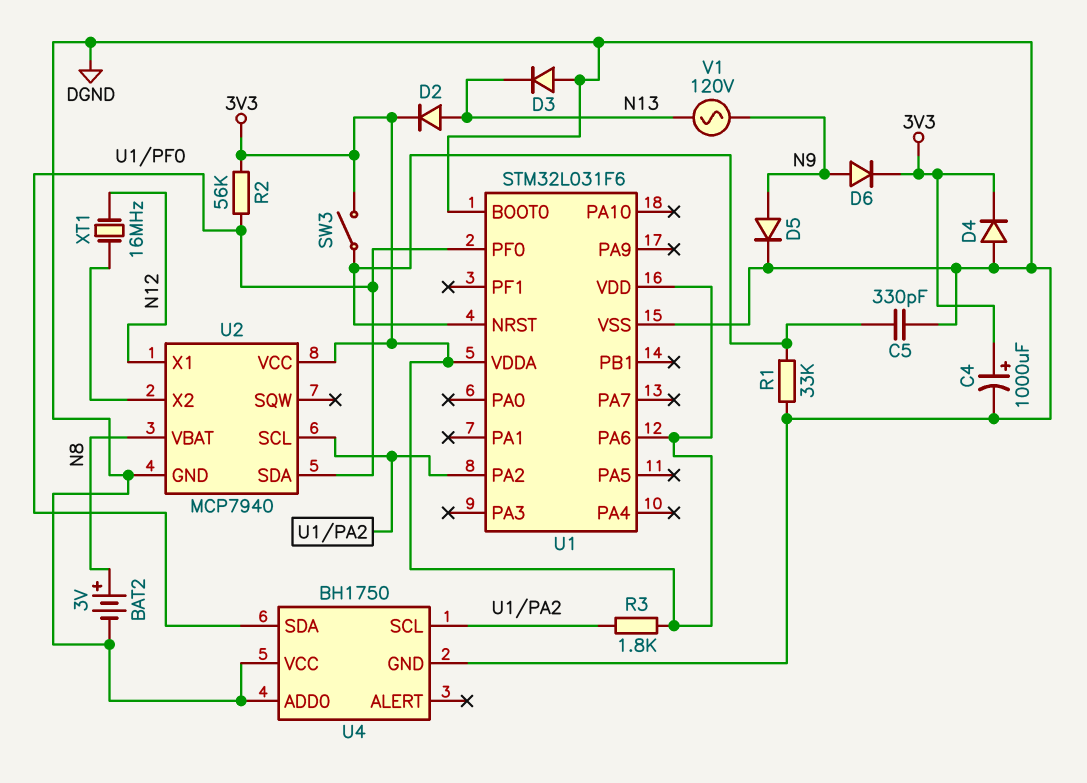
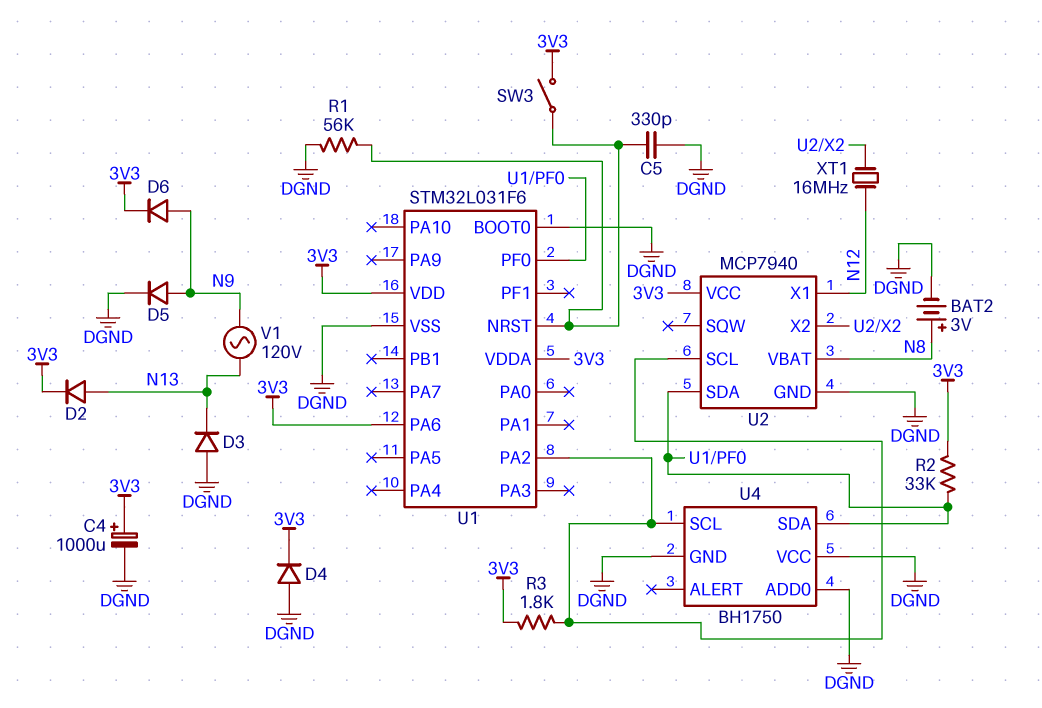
R1: 33k (DGND, U1/NRST) -> 56k (DGND, U1/NRST)
R2: 56k (3V3, U1/PF0) -> 33k (3V3, U1/PF0)

